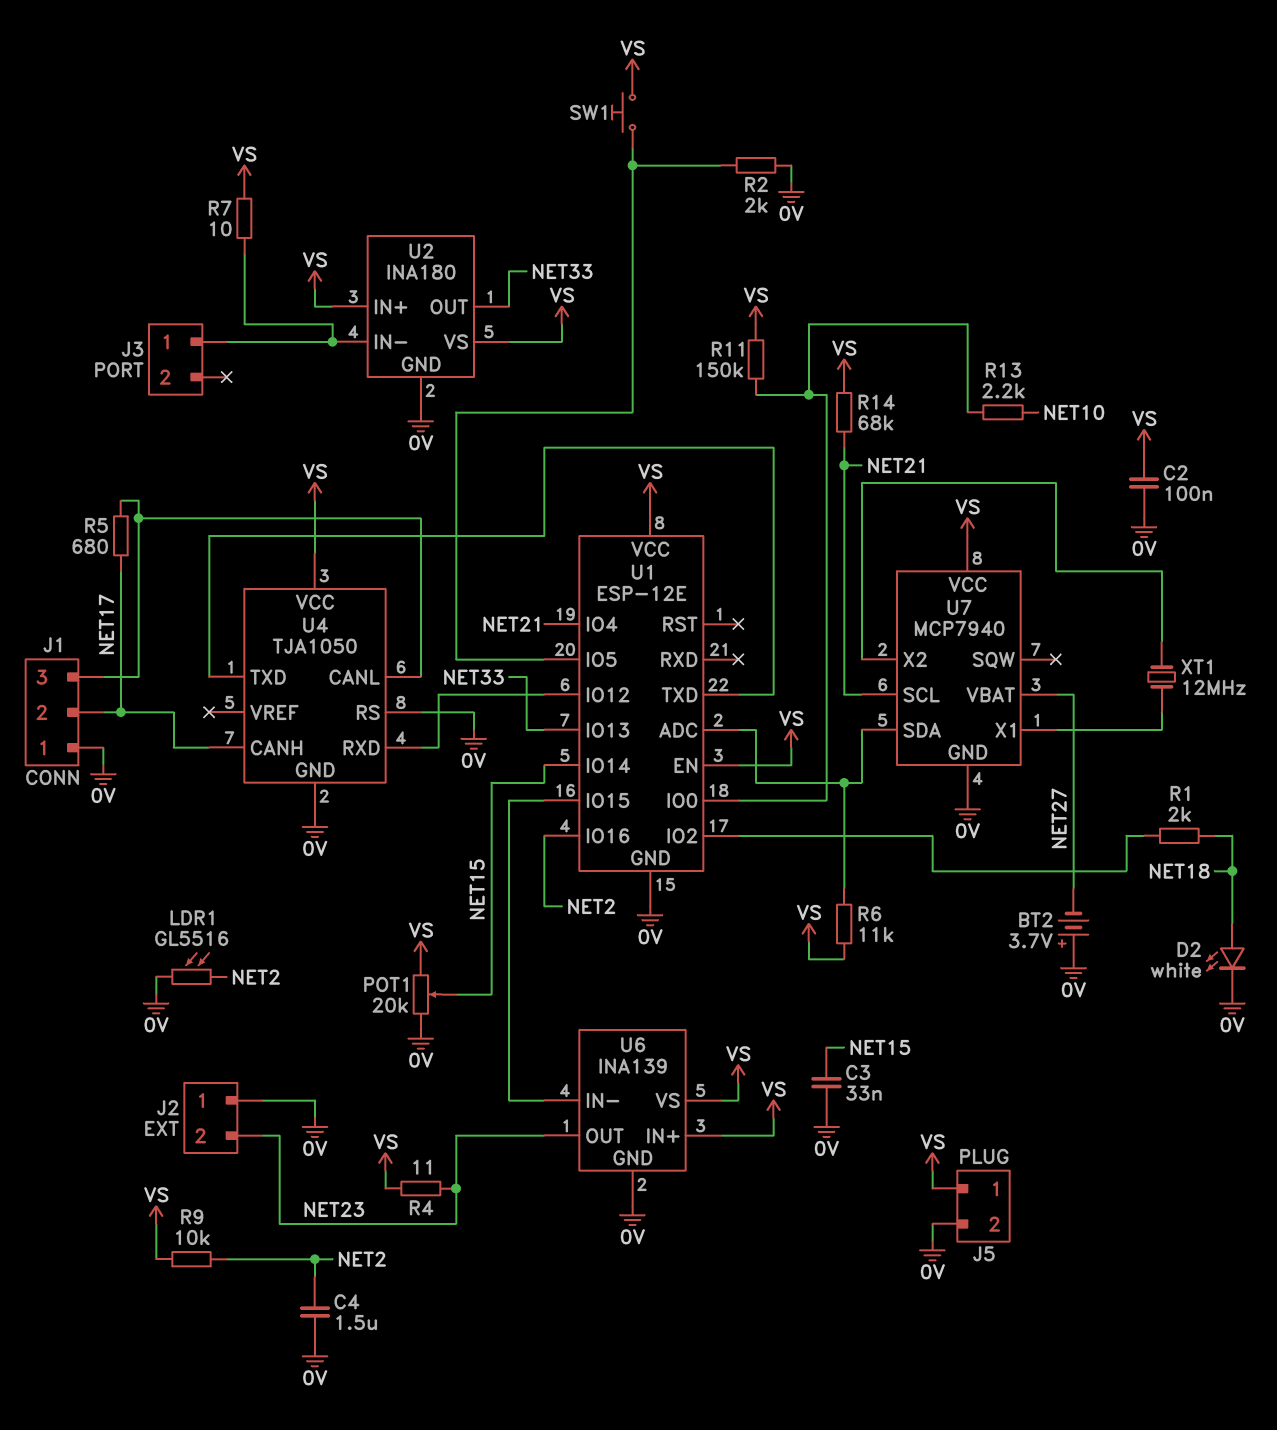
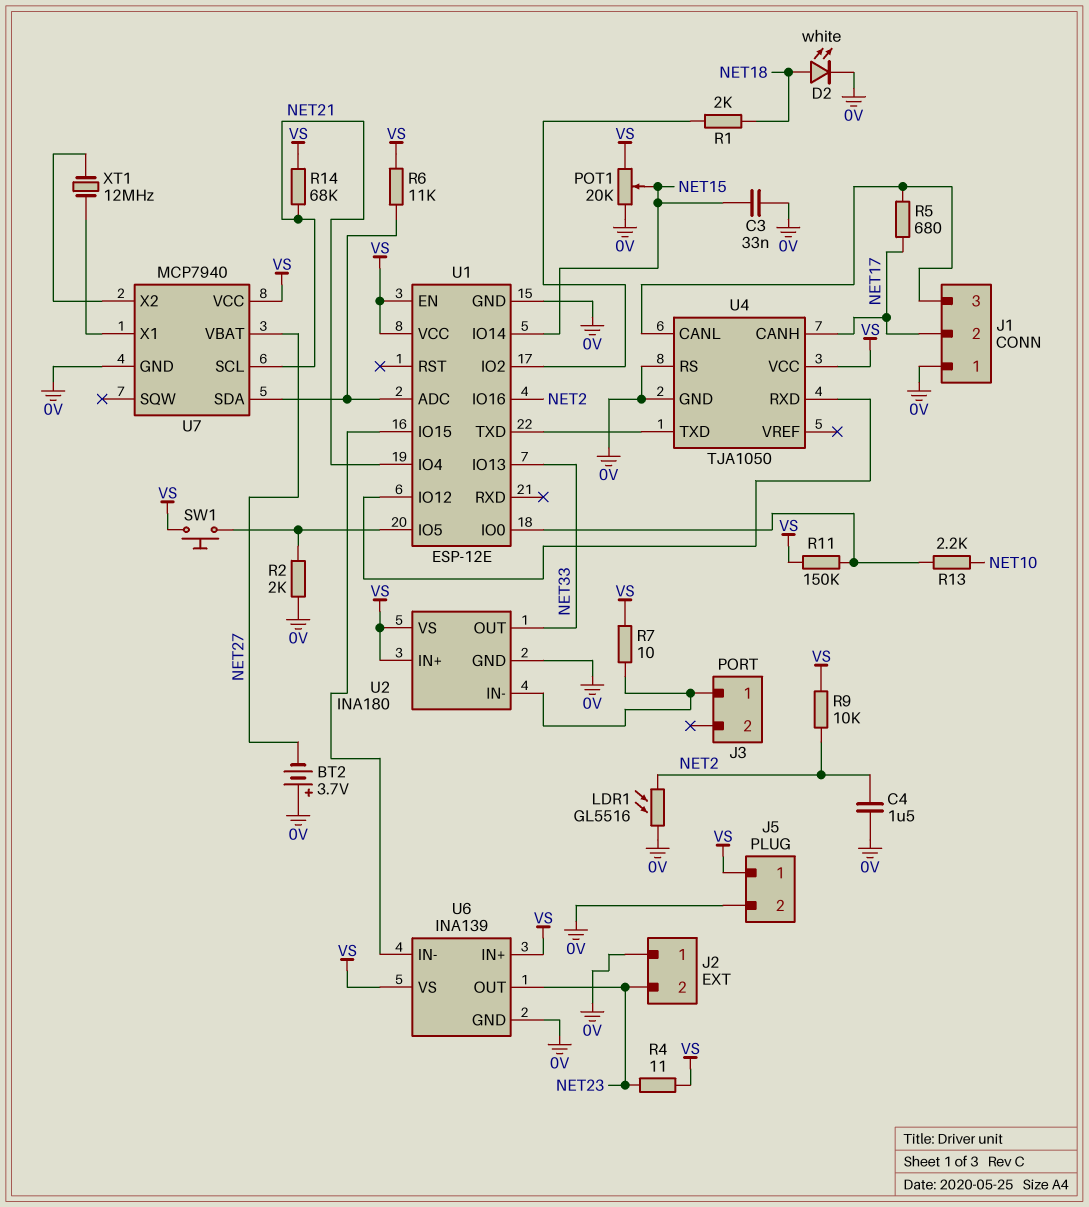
C2: 100nF (0V, VS) -> none

